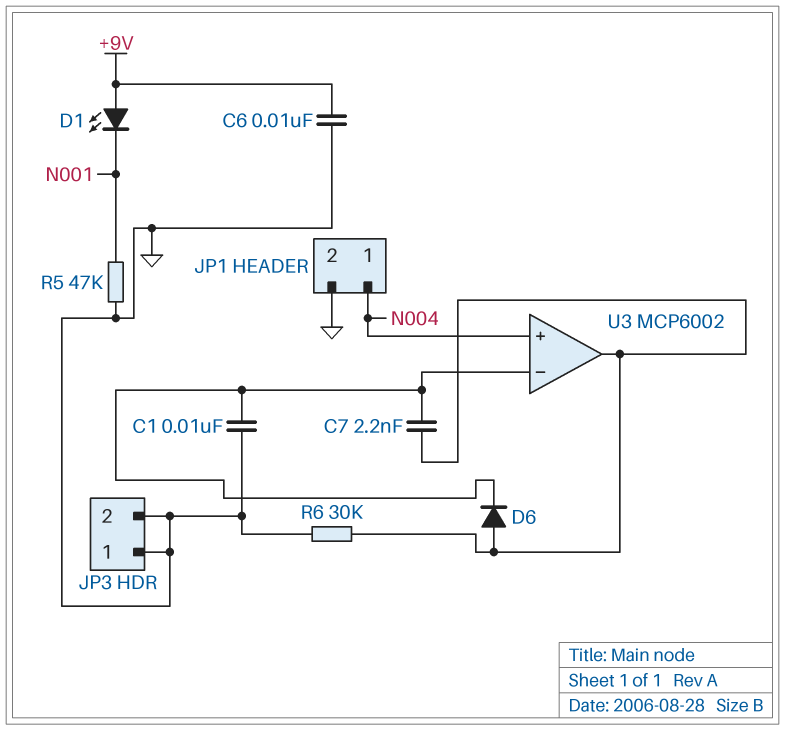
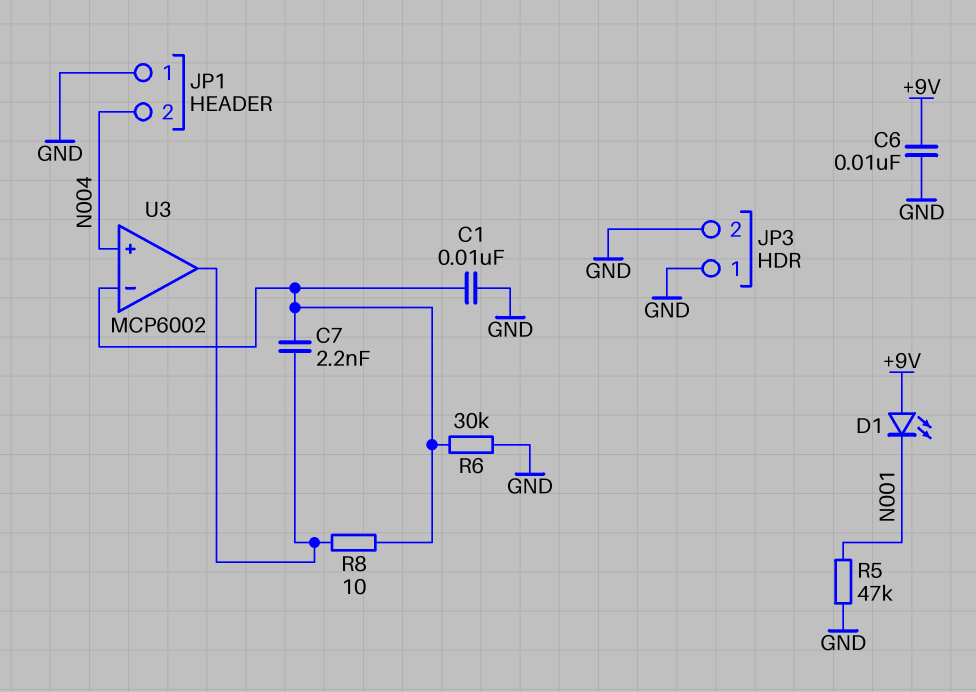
D6: diode (A U3/out, K U3/in-) -> none
JP1 pin 1: N004 -> GND
JP1 pin 2: GND -> N004
R6: 30k (GND, U3/out) -> 30k (GND, U3/in-)
R8: none -> 10 (U3/in-, U3/out)

